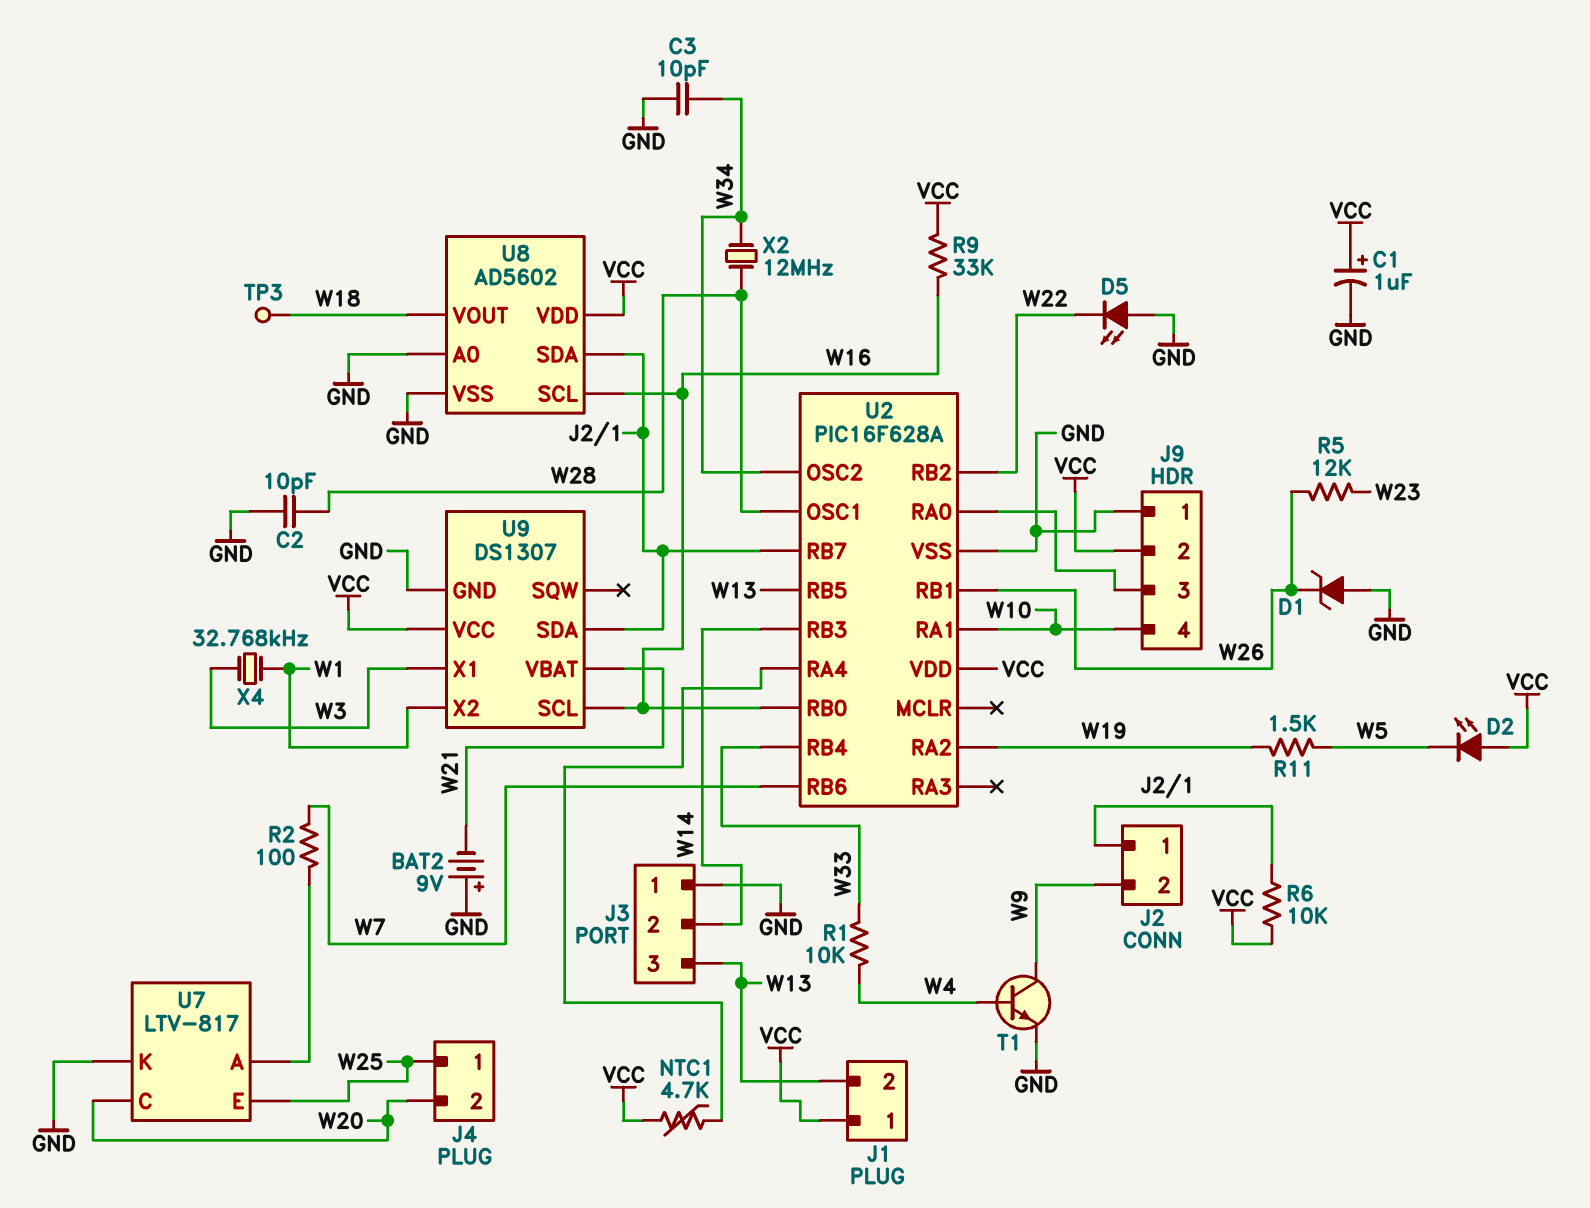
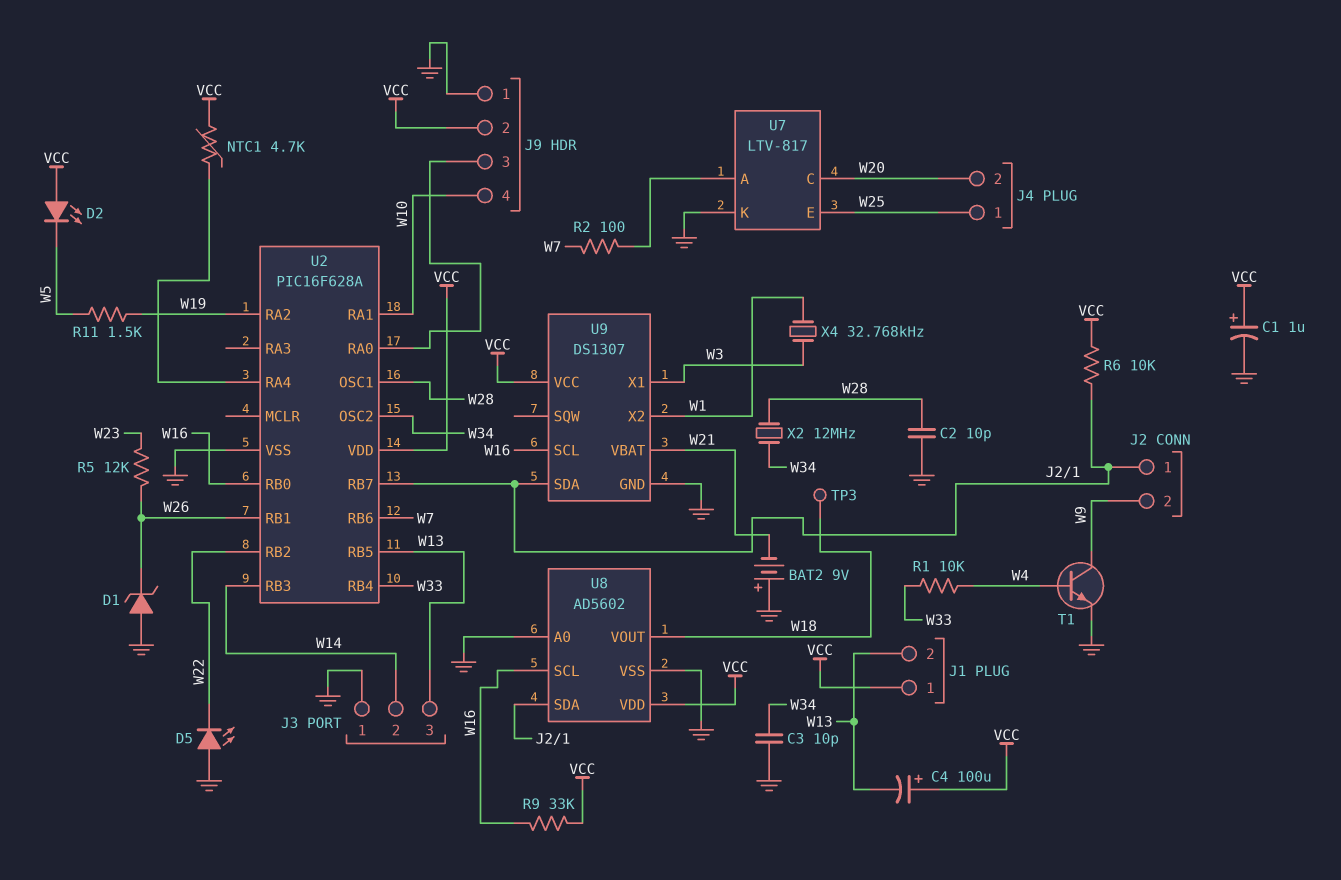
C4: none -> 100uF (plus VCC, minus W13)

